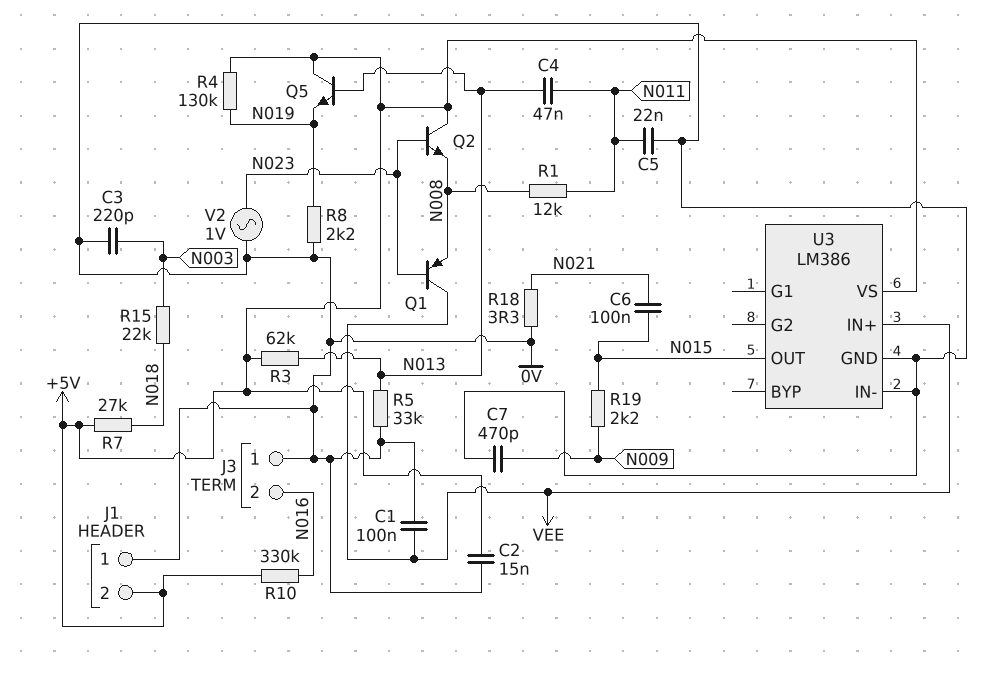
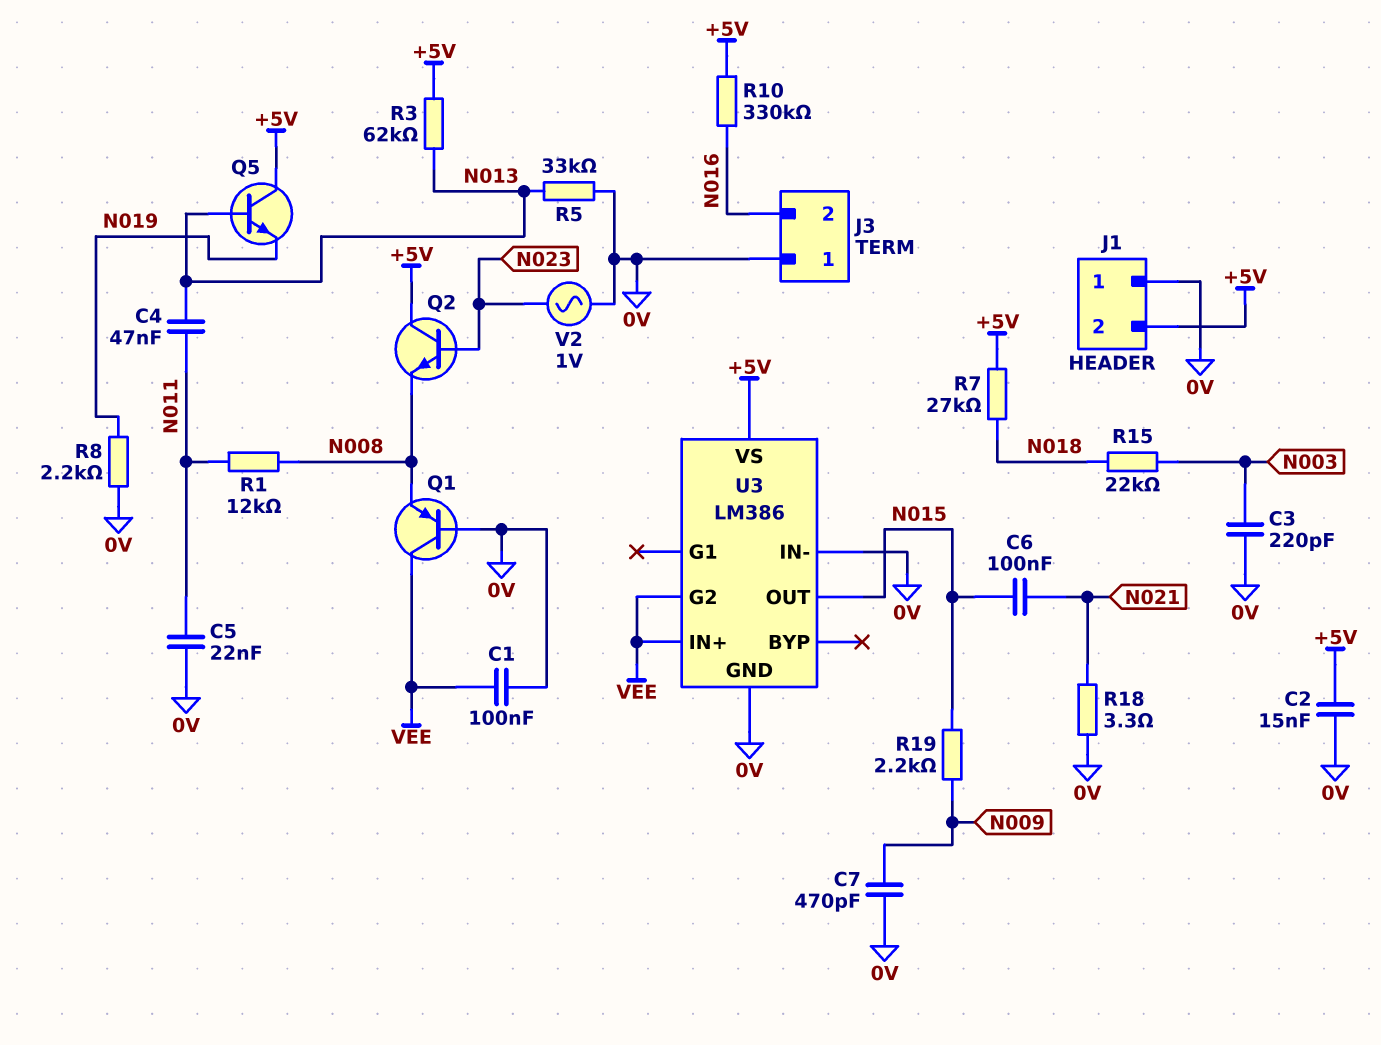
Q1: PNP (B N023, C VEE, E N008) -> PNP (B 0V, C VEE, E N008)
R4: 130k (+5V, N019) -> none
U3 pin G2: none -> VEE

